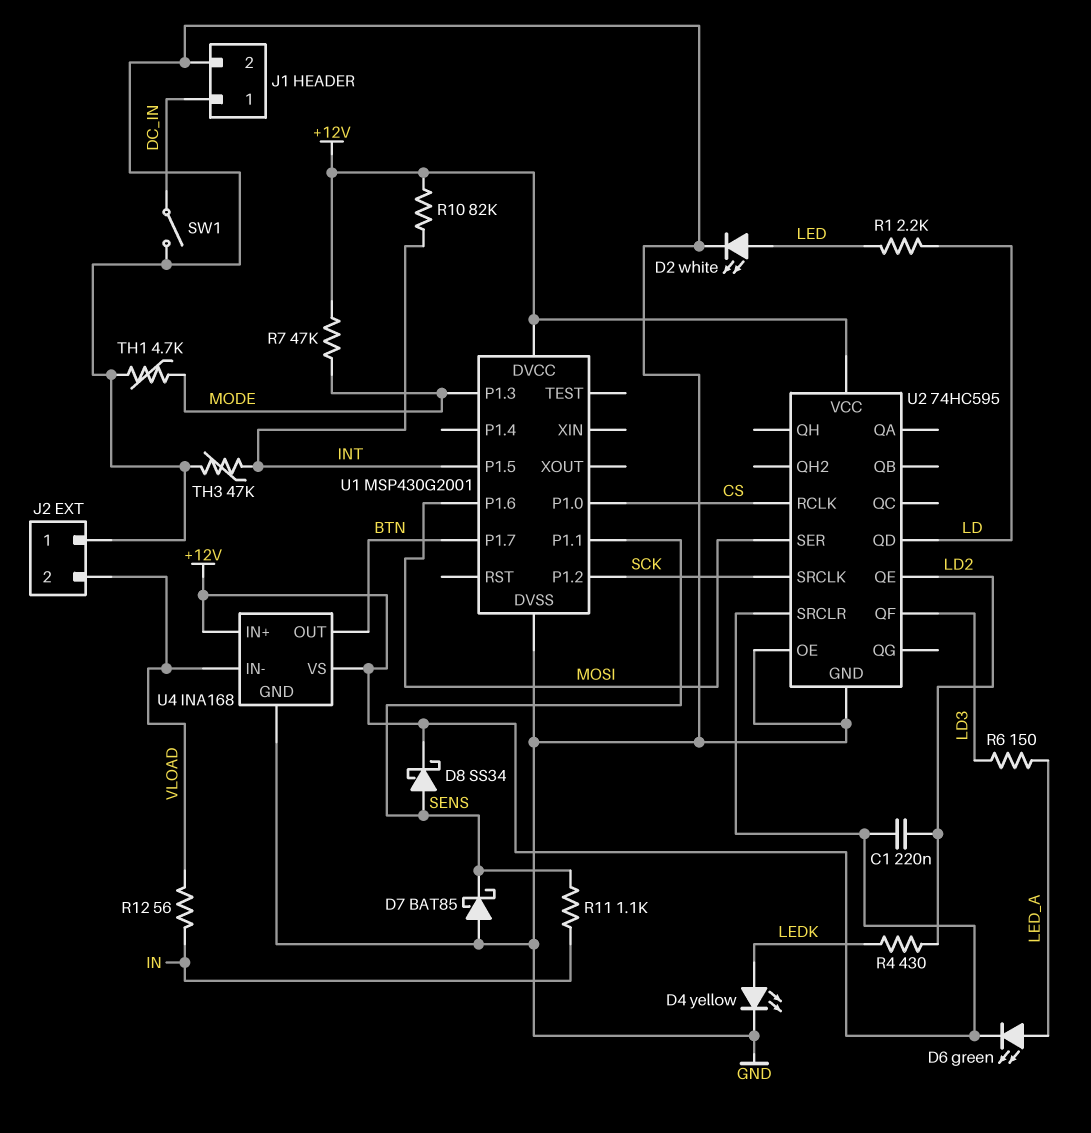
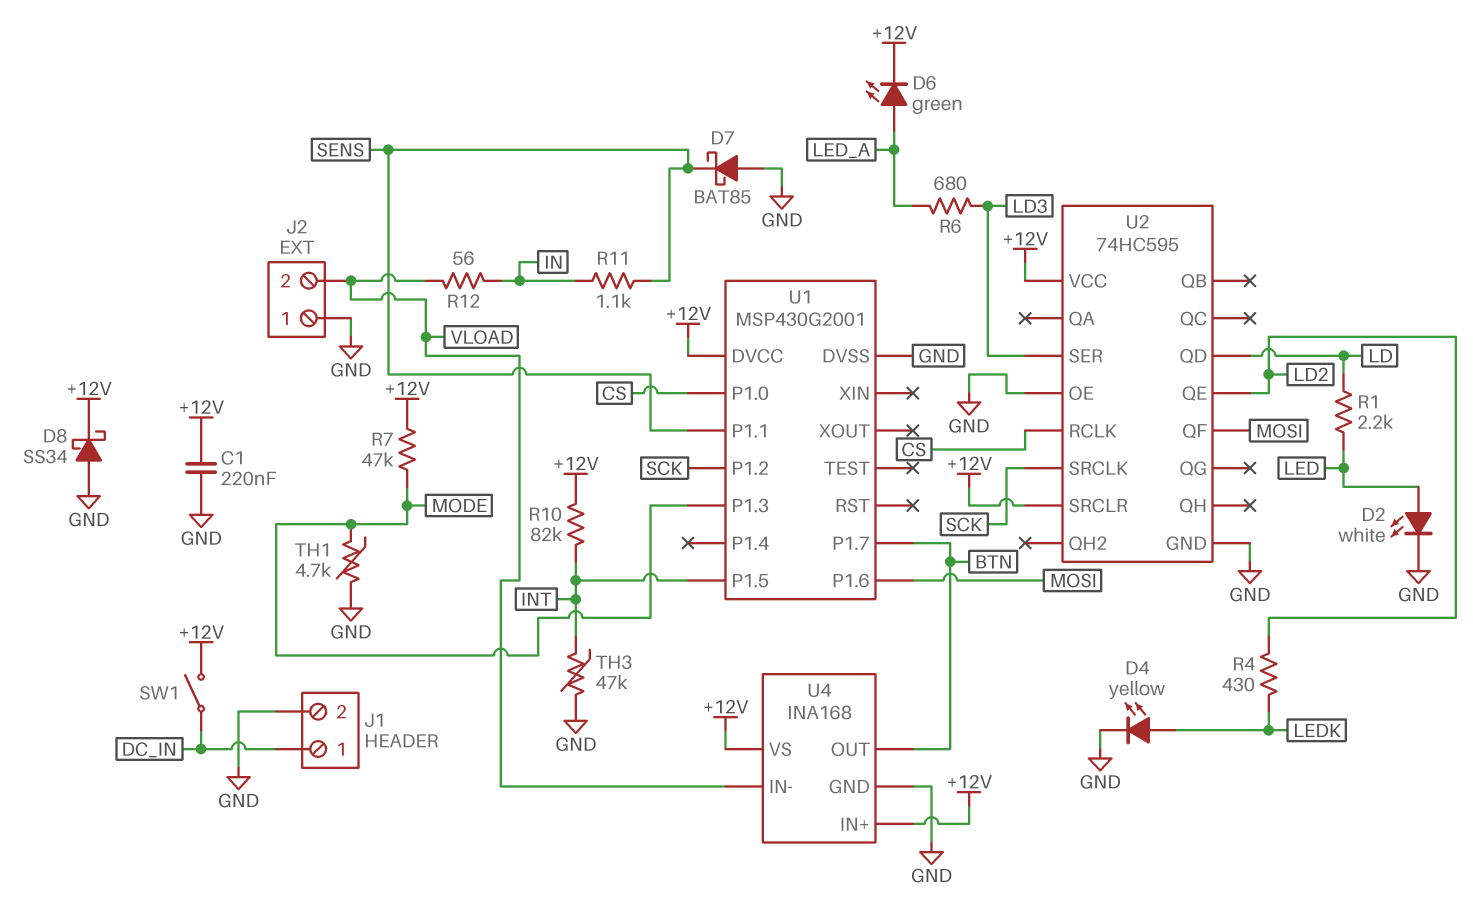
C1: 220nF (+12V, LD2) -> 220nF (+12V, GND)
D8: schottky SS34 (A SENS, K +12V) -> schottky SS34 (A GND, K +12V)
R6: 150 (LD3, LED_A) -> 680 (LD3, LED_A)
SW1: switch (DC_IN, GND) -> switch (+12V, DC_IN)
U2 pin QF: LD3 -> MOSI
U2 pin SER: MOSI -> LD3

